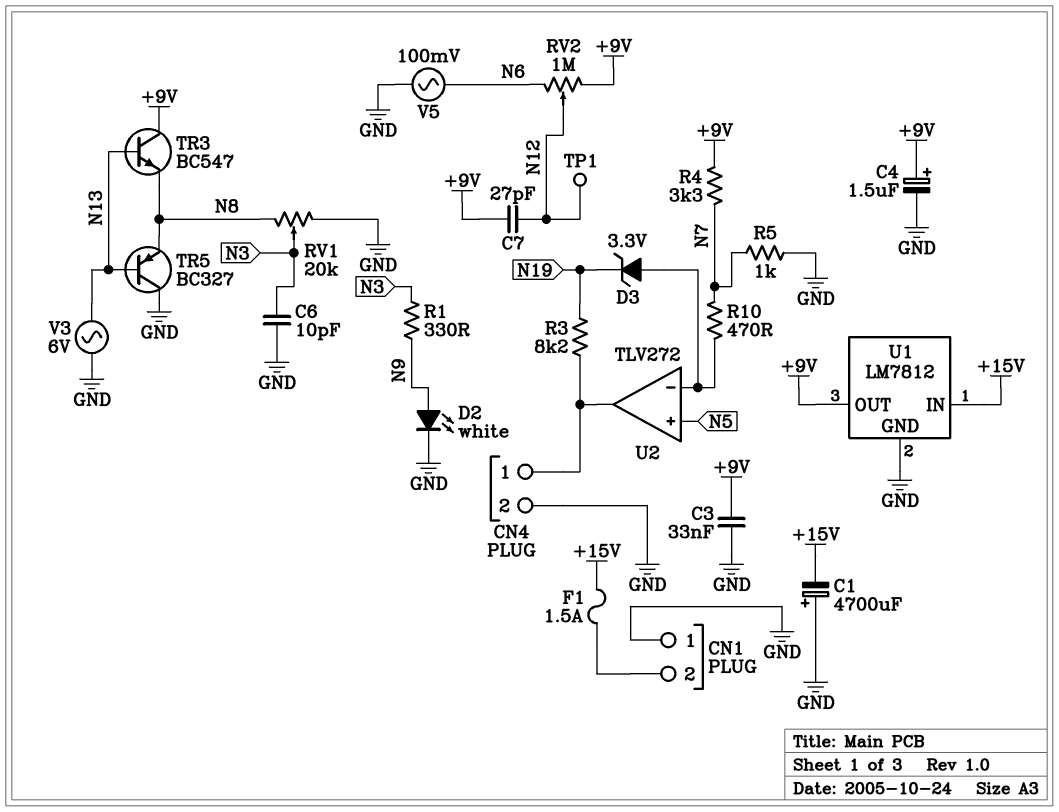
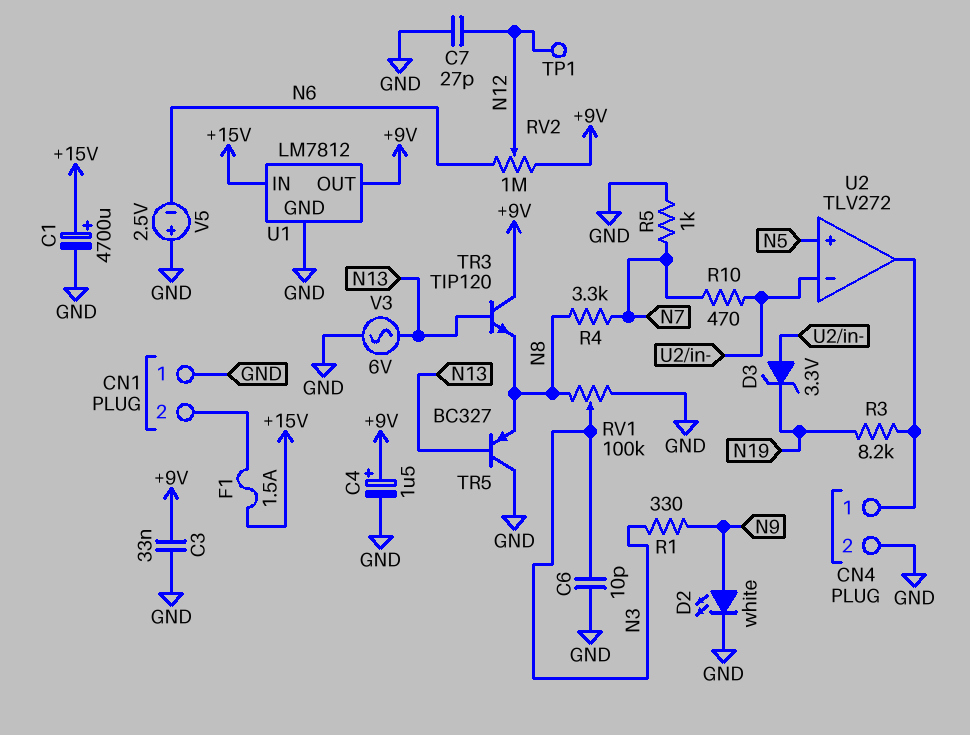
C1: 4700uF (plus GND, minus +15V) -> 4700uF (plus +15V, minus GND)
C7: 27pF (+9V, N12) -> 27pF (GND, N12)
R4: 3.3k (+9V, N7) -> 3.3k (N7, N8)
RV1: 20k (GND, N8, wiper N3) -> 100k (GND, N8, wiper N3)
TR3: NPN BC547 (B N13, C +9V, E N8) -> NPN TIP120 (B N13, C +9V, E N8)
V5: AC 100mV (GND, N6) -> 2.5V (plus GND, minus N6)

